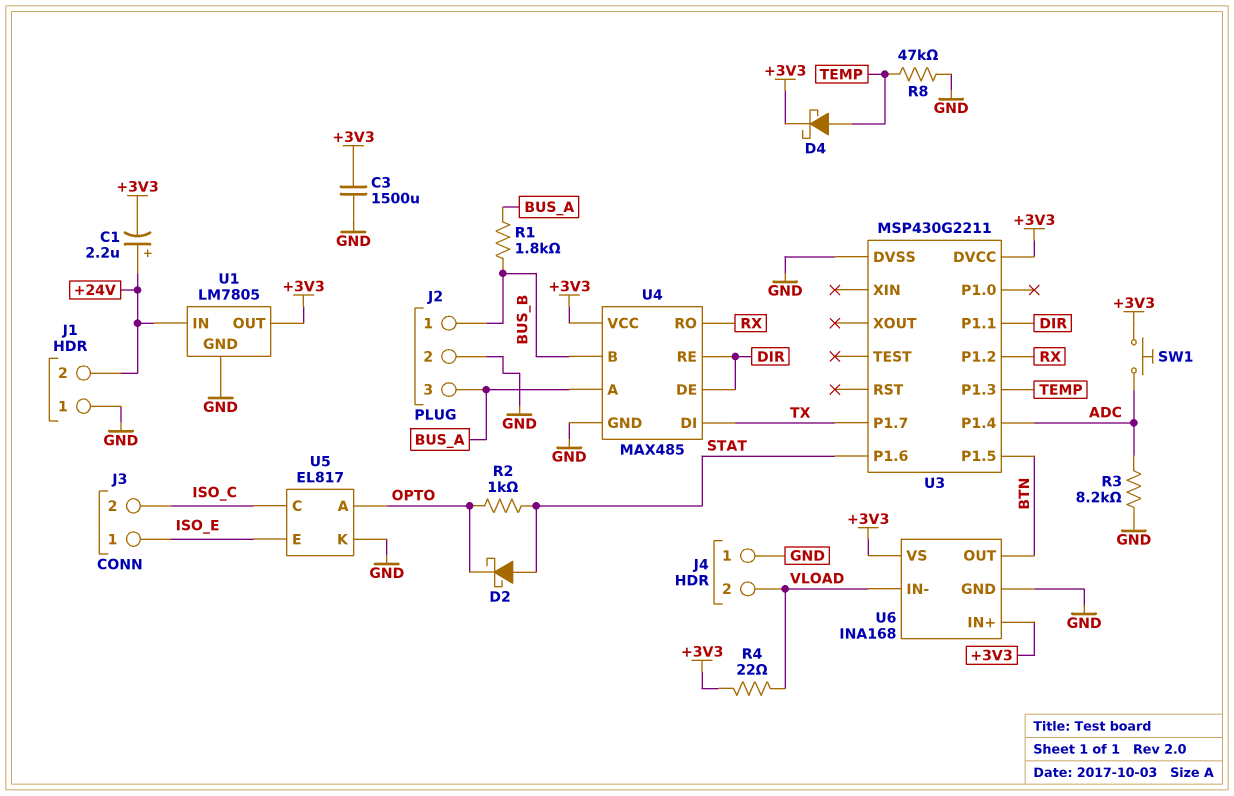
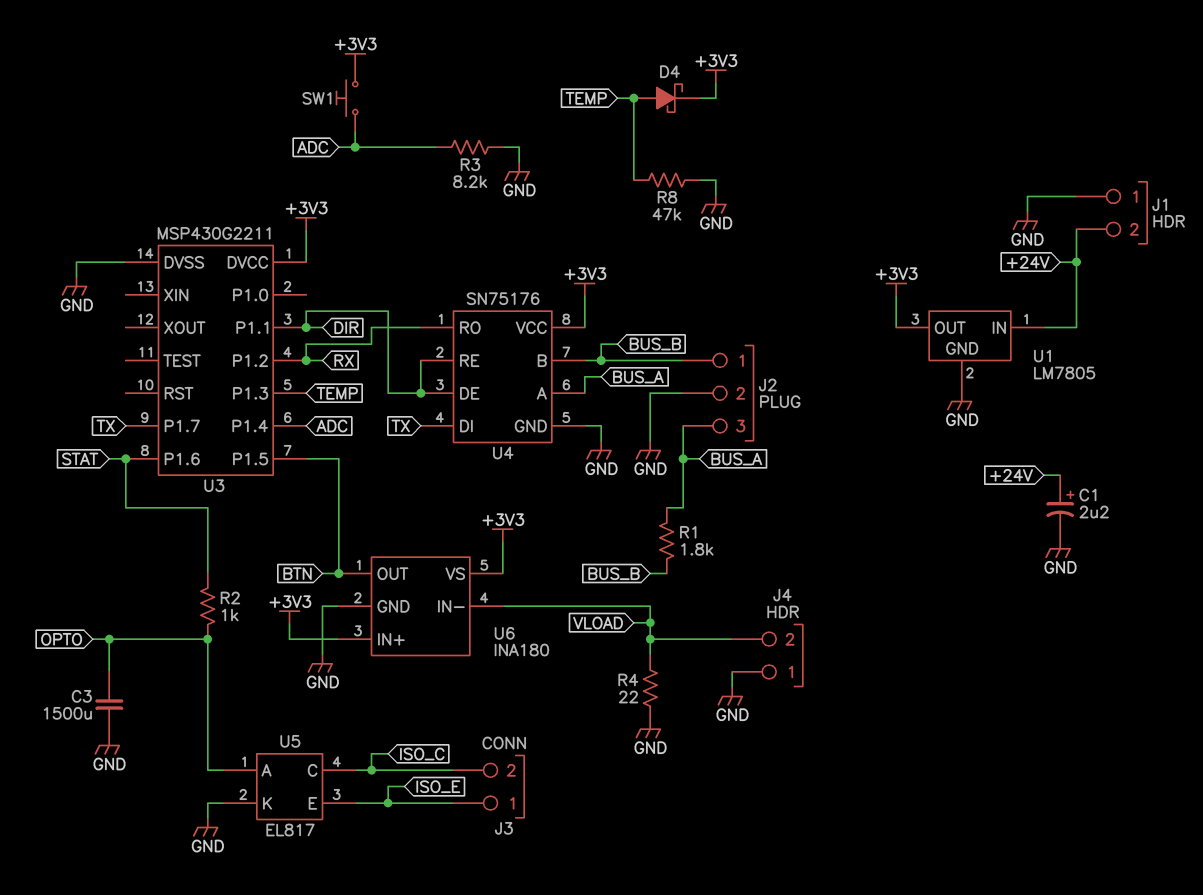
C1: 2.2uF (plus +24V, minus +3V3) -> 2.2uF (plus +24V, minus GND)
C3: 1500uF (+3V3, GND) -> 1500uF (GND, OPTO)
D2: schottky (A STAT, K OPTO) -> none
R4: 22 (+3V3, VLOAD) -> 22 (GND, VLOAD)
U4: MAX485 -> SN75176
U6: INA168 -> INA180

